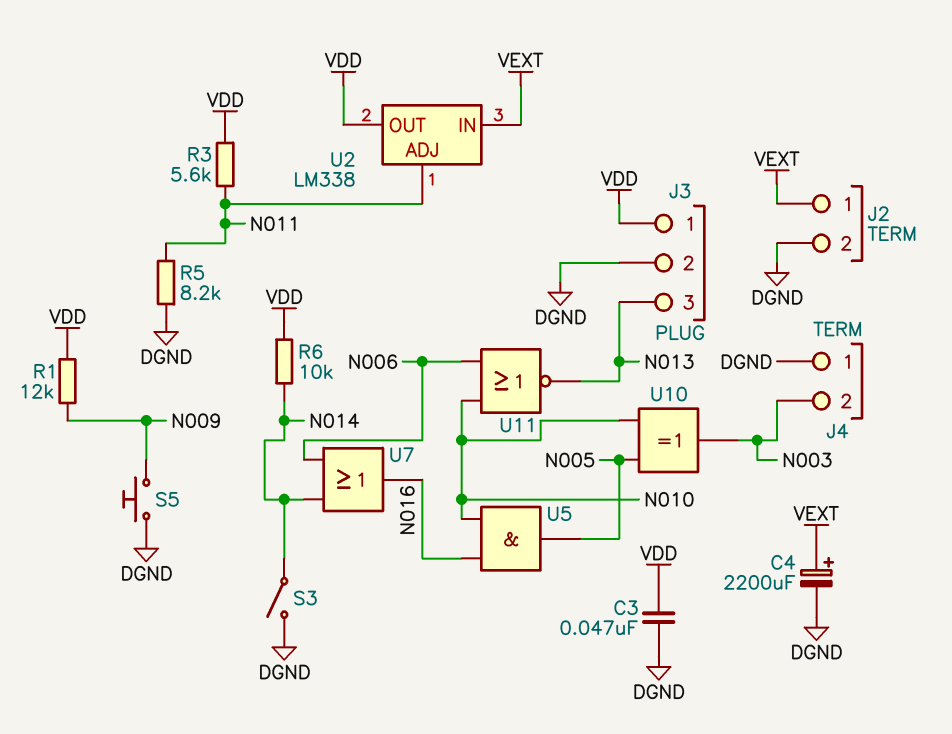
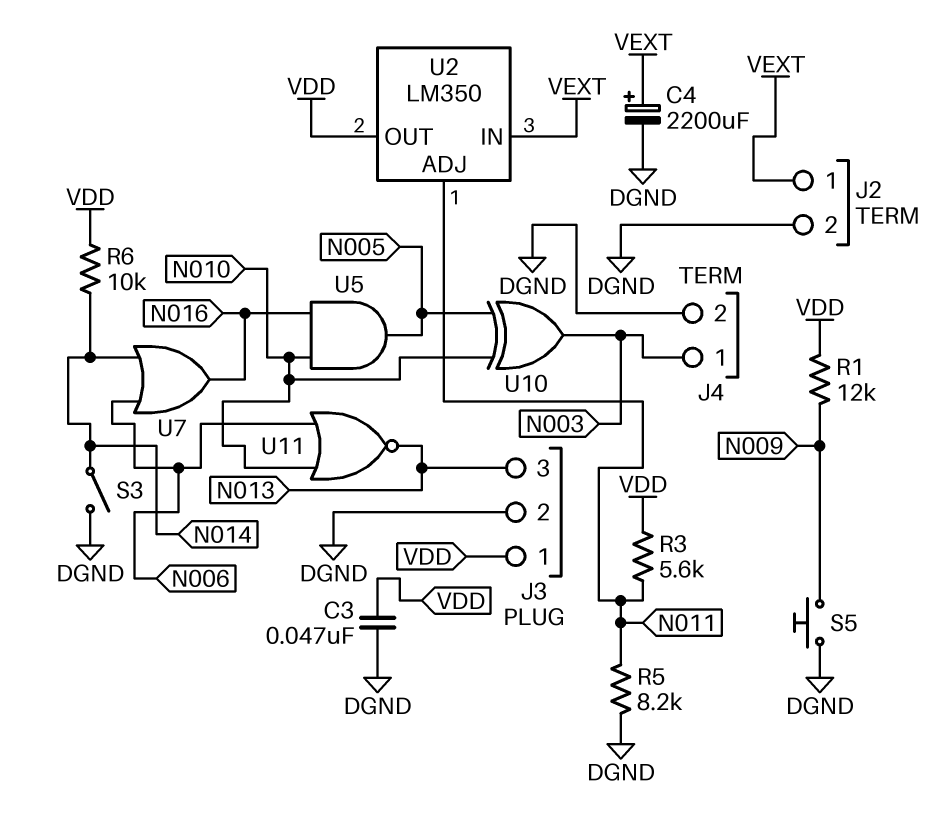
J4 pin 1: DGND -> N003
J4 pin 2: N003 -> DGND
U2: LM338 -> LM350

